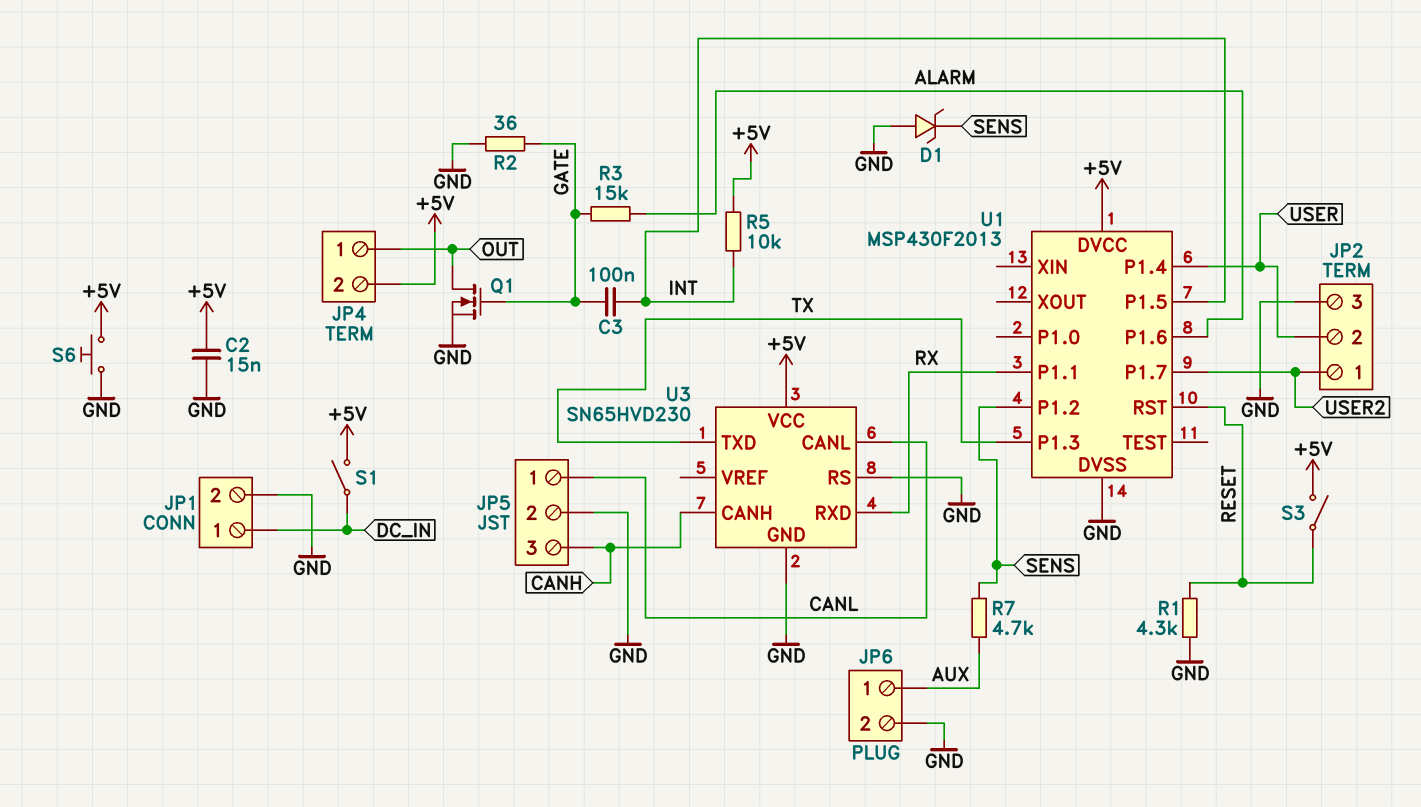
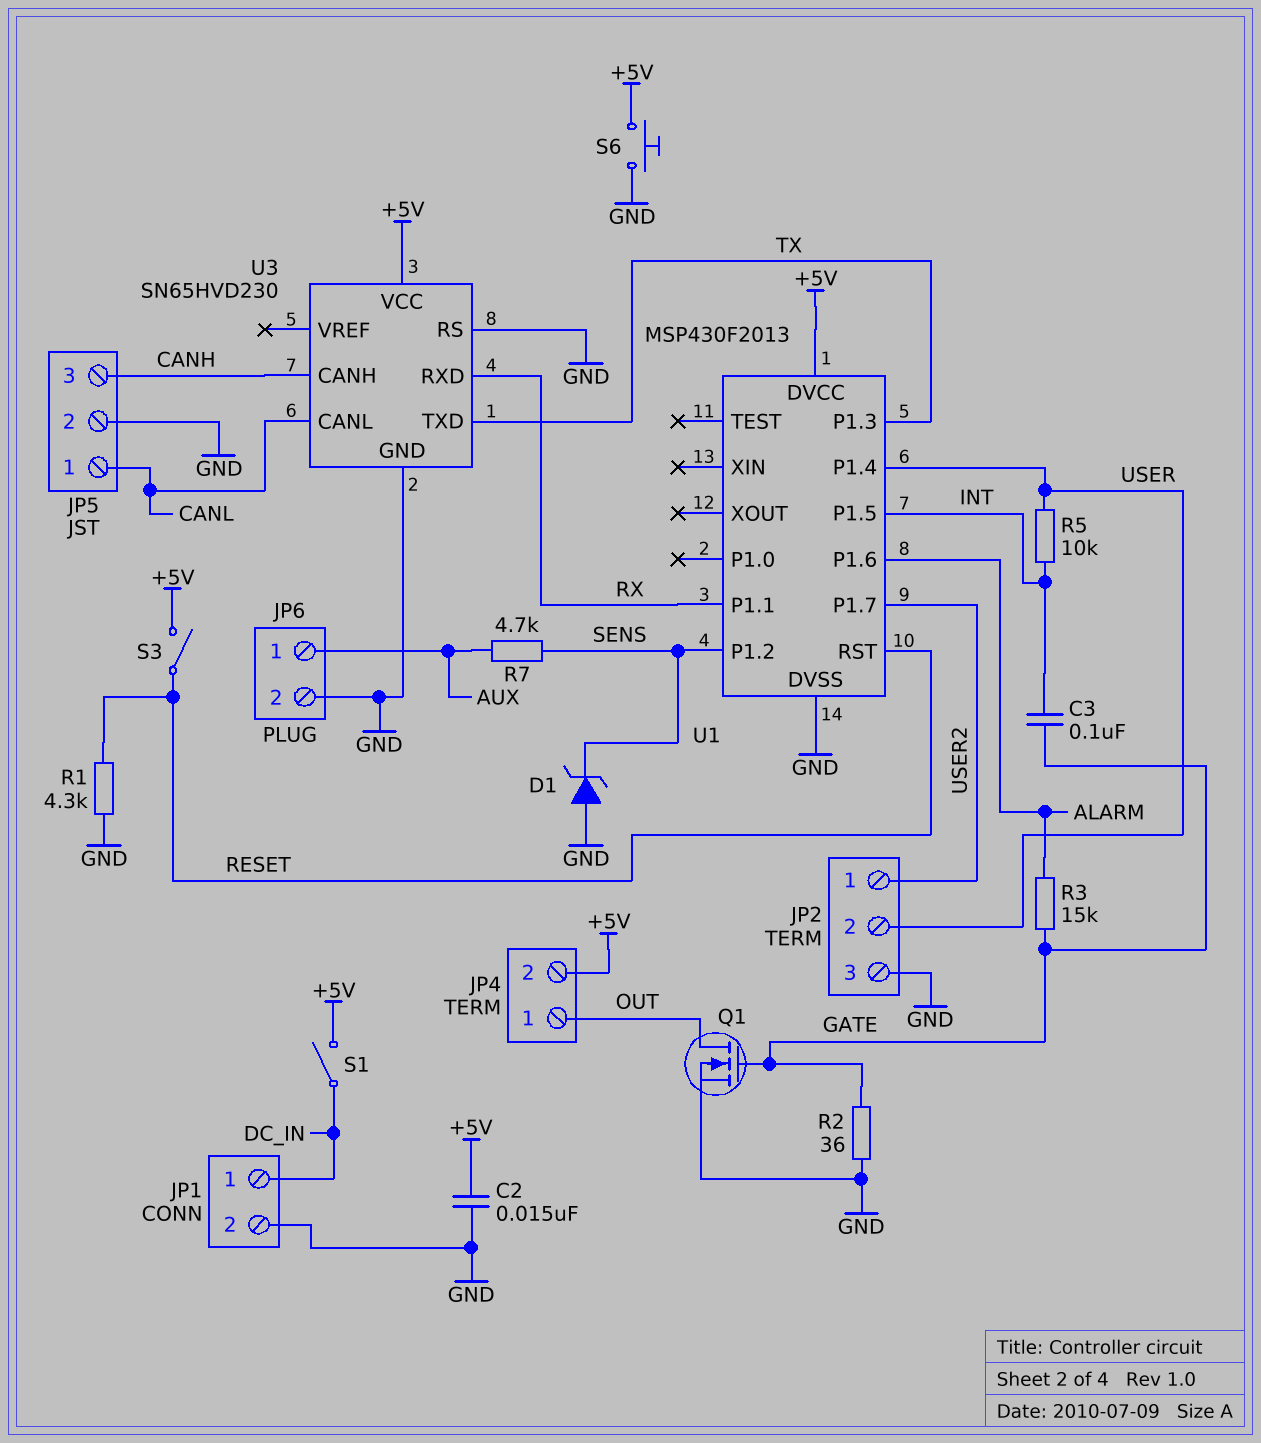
R5: 10k (+5V, INT) -> 10k (INT, USER)

